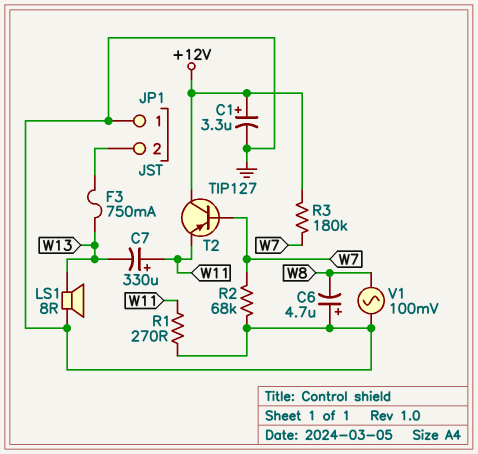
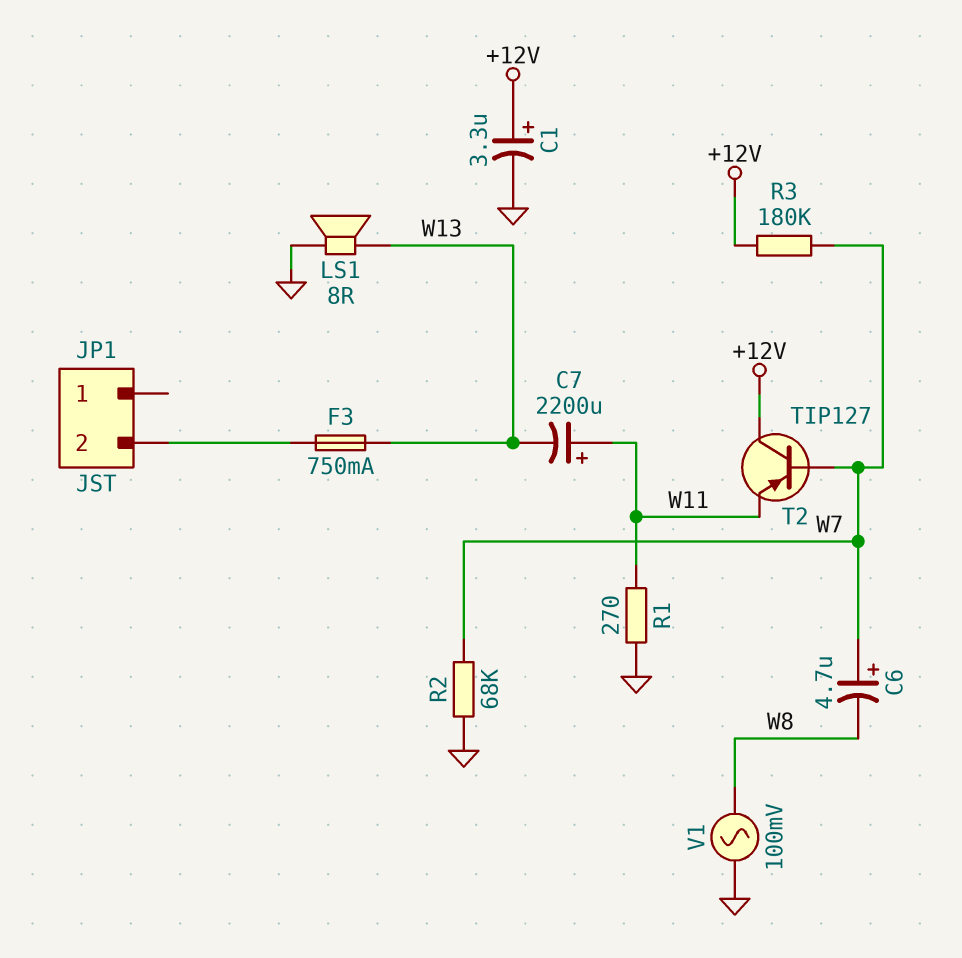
C6: 4.7uF (plus GND, minus W8) -> 4.7uF (plus W7, minus W8)
C7: 330uF (plus W11, minus W13) -> 2200uF (plus W11, minus W13)
JP1 pin 1: GND -> none

